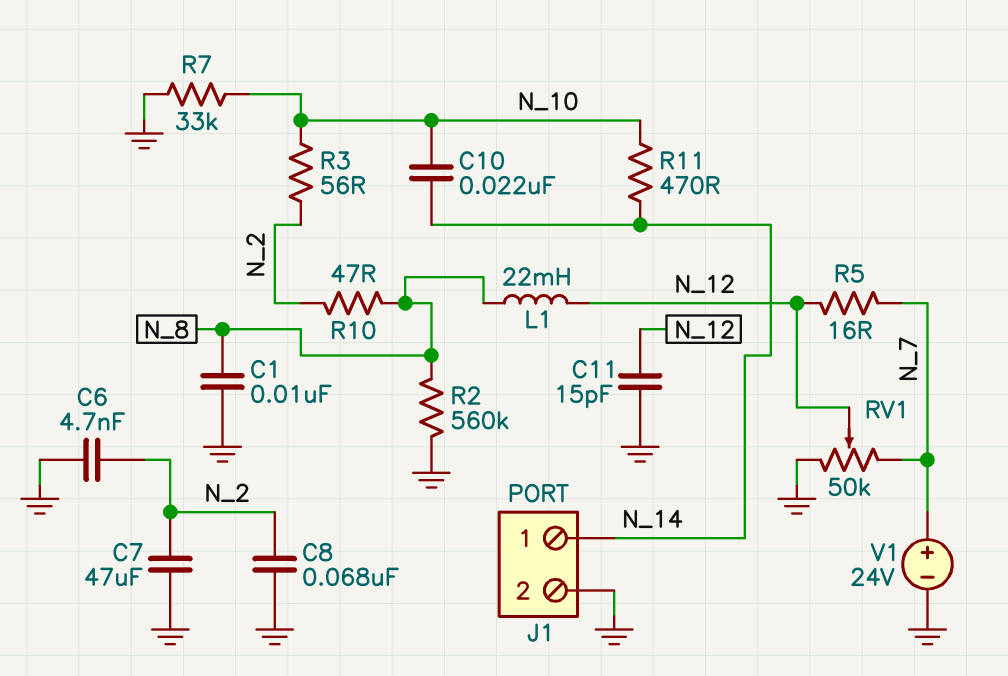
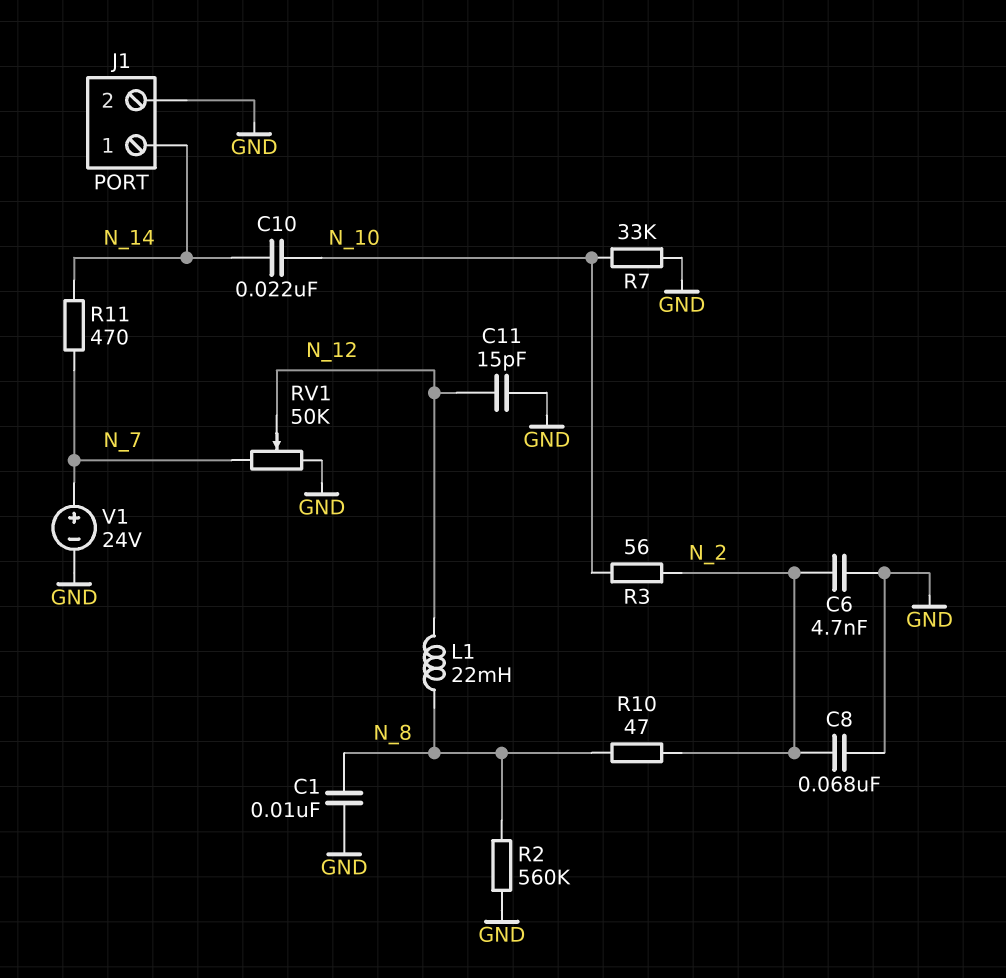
C7: 47uF (GND, N_2) -> none
R5: 16 (N_7, N_12) -> none
R11: 470 (N_10, N_14) -> 470 (N_7, N_14)

